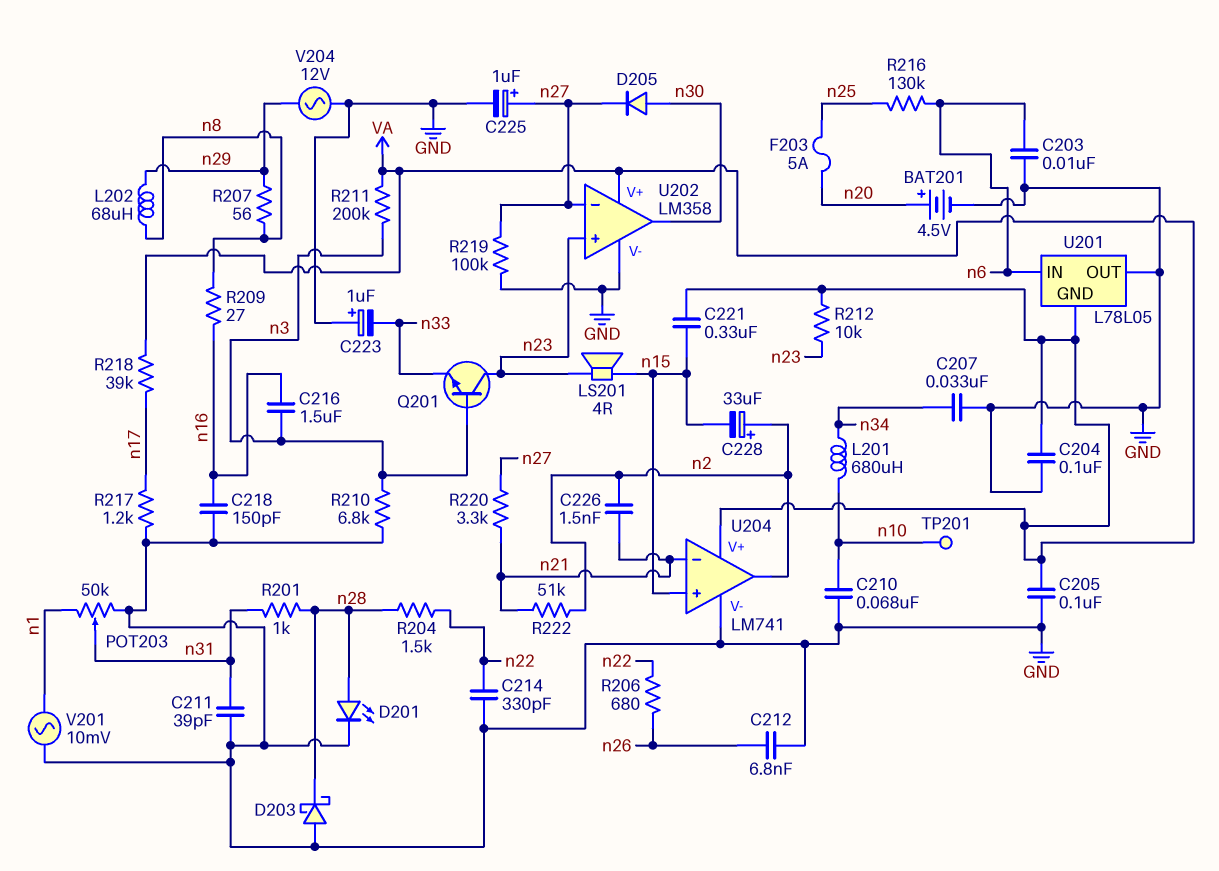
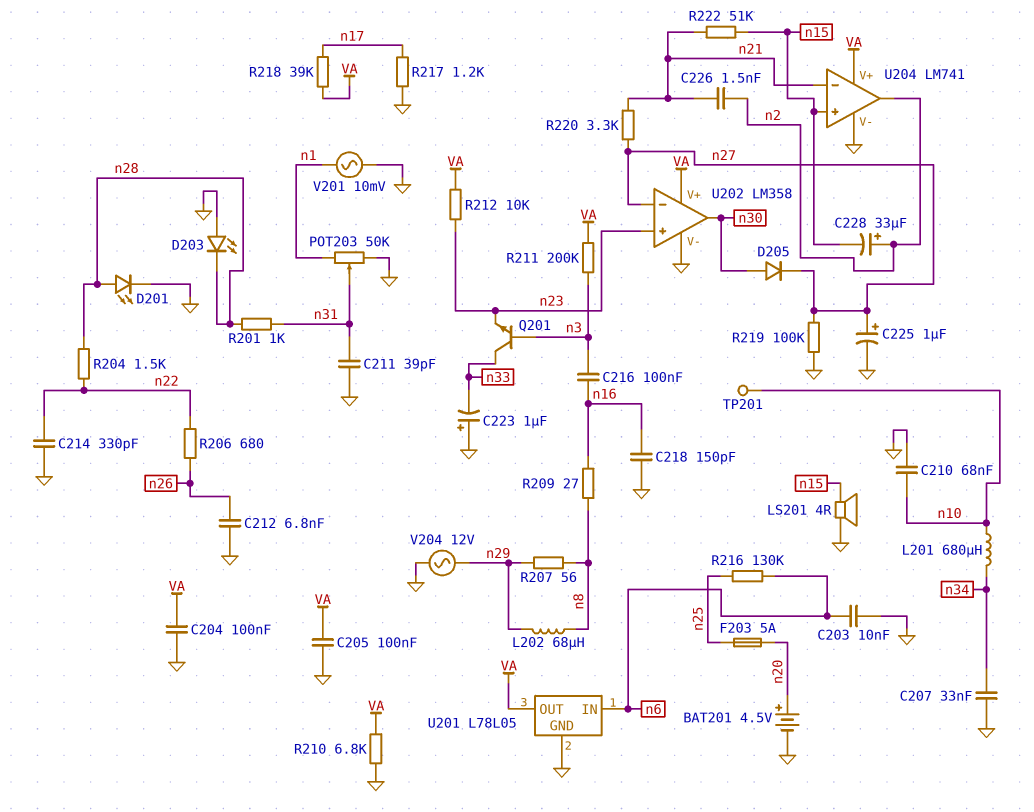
C216: 1.5uF (n3, n16) -> 100nF (n3, n16)
C221: 330nF (VA, n15) -> none
D203: schottky (A GND, K n28) -> LED (A GND, K n28)
LS201: speaker 4R (n15, n23) -> speaker 4R (GND, n15)
Q201: NPN (B n3, C n23, E n33) -> NPN (B n3, C n33, E n23)
R210: 6.8k (GND, n3) -> 6.8k (GND, VA)
R222: 51k (n2, n21) -> 51k (n15, n21)
U201 pin GND: VA -> GND
U201 pin OUT: GND -> VA

